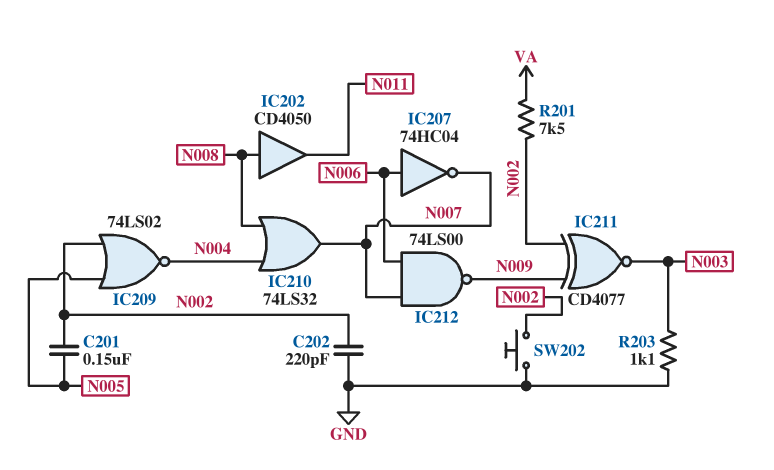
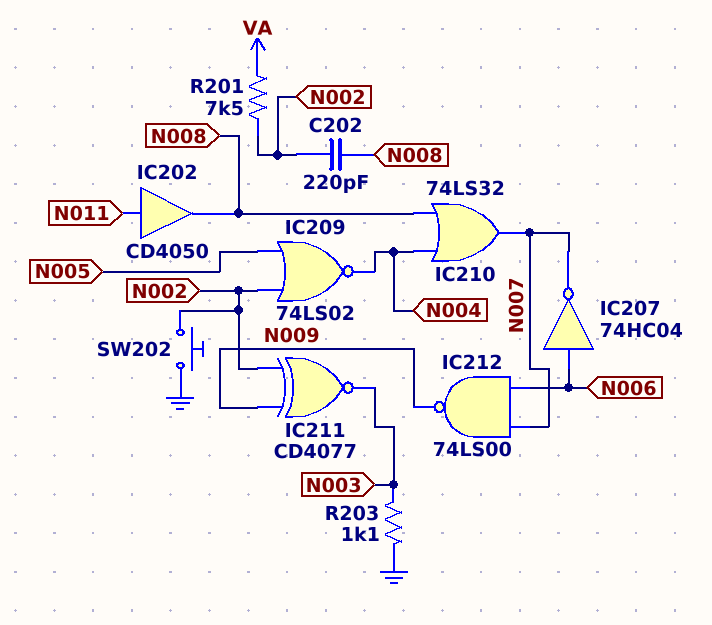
C201: 150nF (N002, N005) -> none
C202: 220pF (GND, N002) -> 220pF (N002, N008)
IC202: buffer CD4050 (in N008, out N011) -> buffer CD4050 (in N011, out N008)

